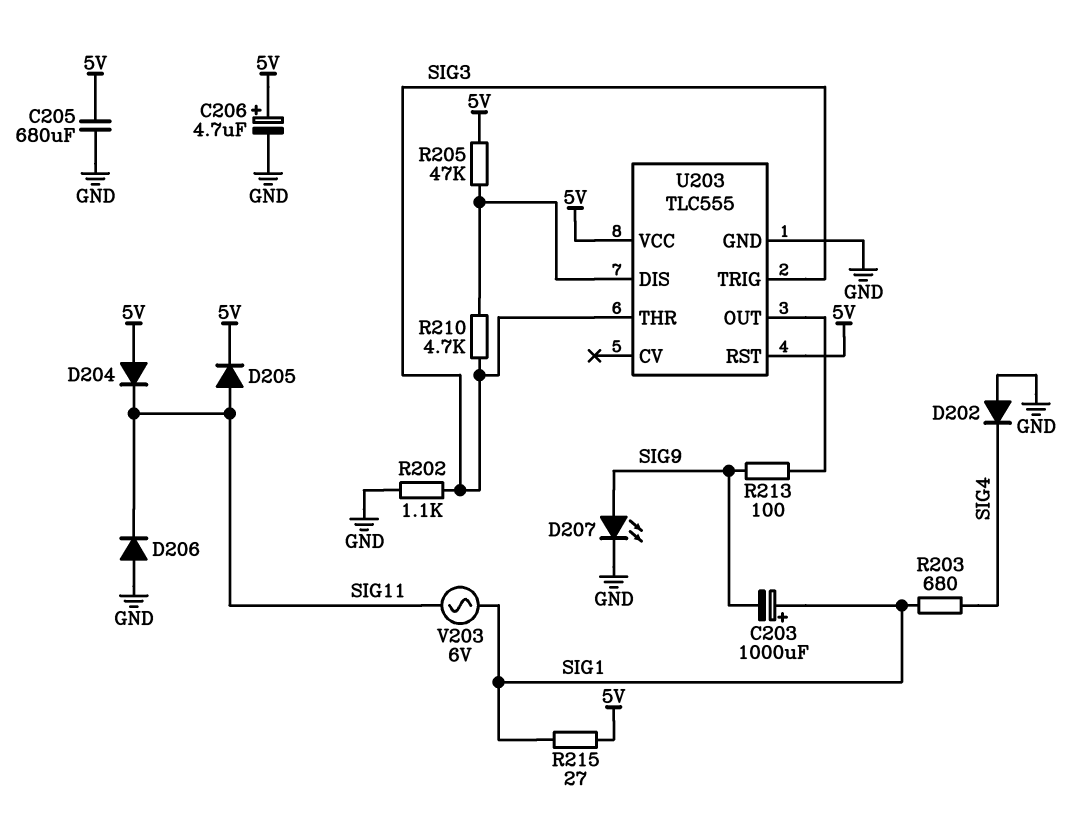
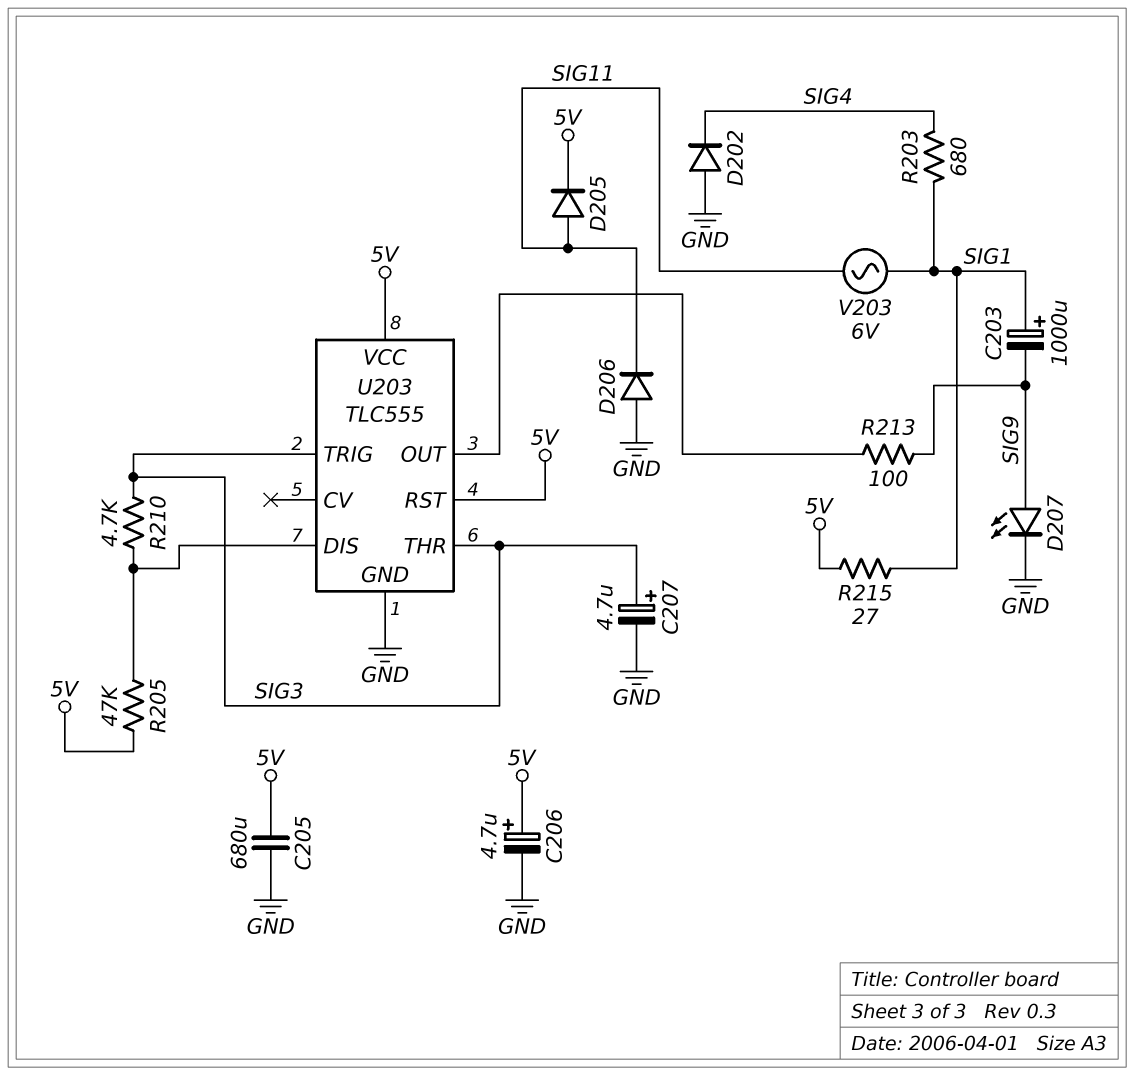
C207: none -> 4.7uF (plus SIG3, minus GND)
D204: diode (A 5V, K SIG11) -> none
R202: 1.1k (GND, SIG3) -> none

